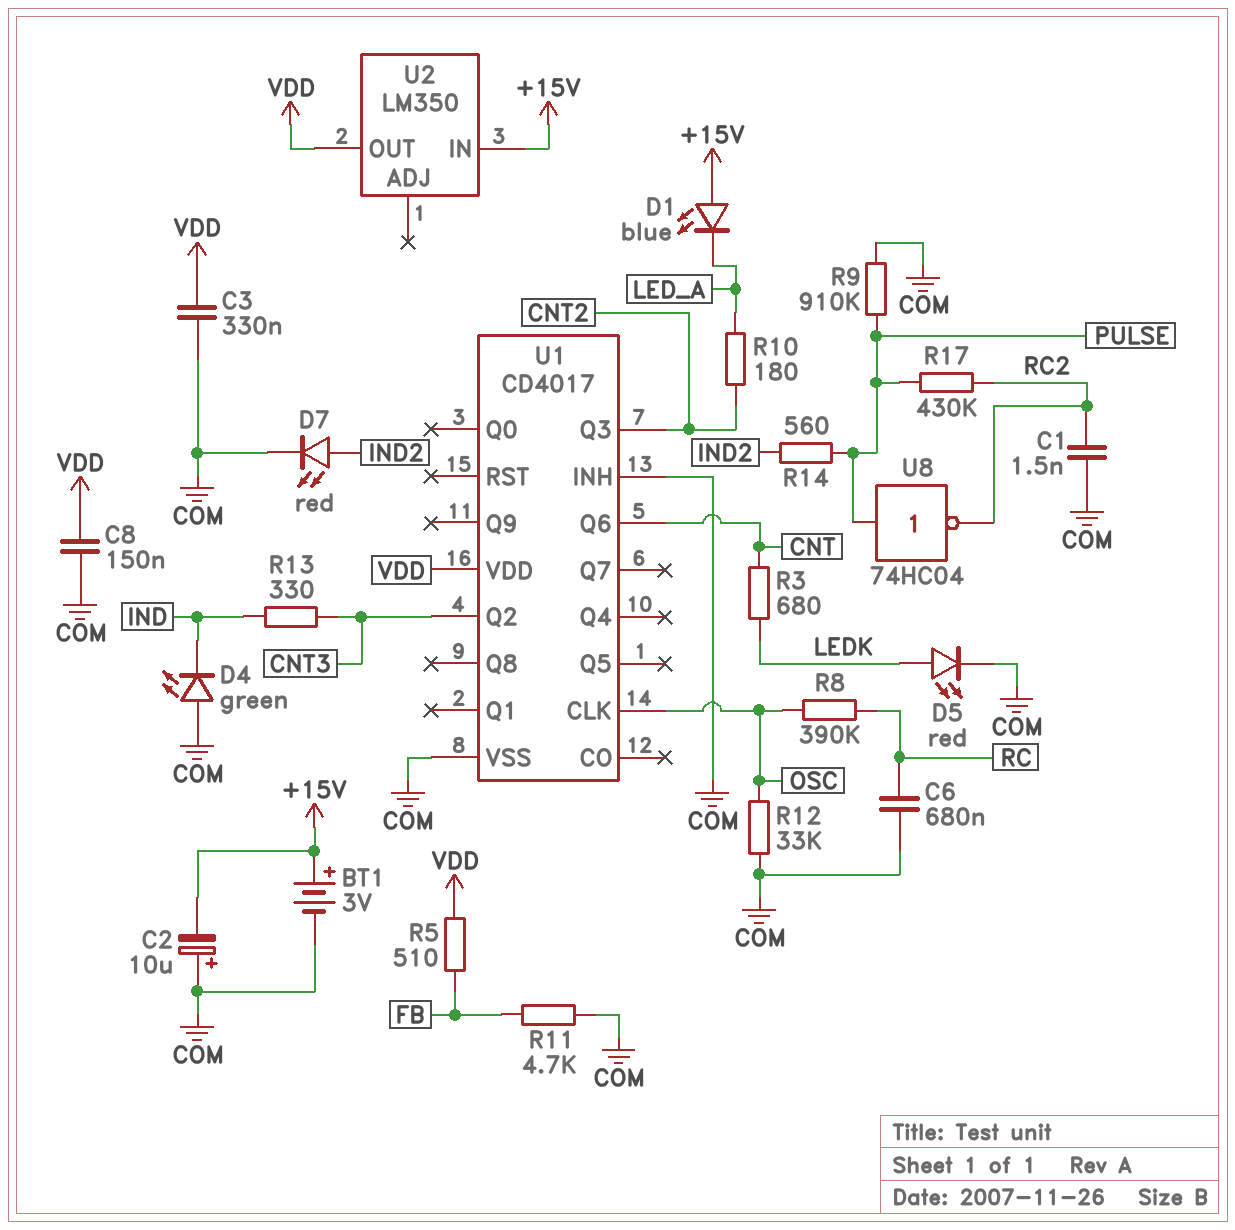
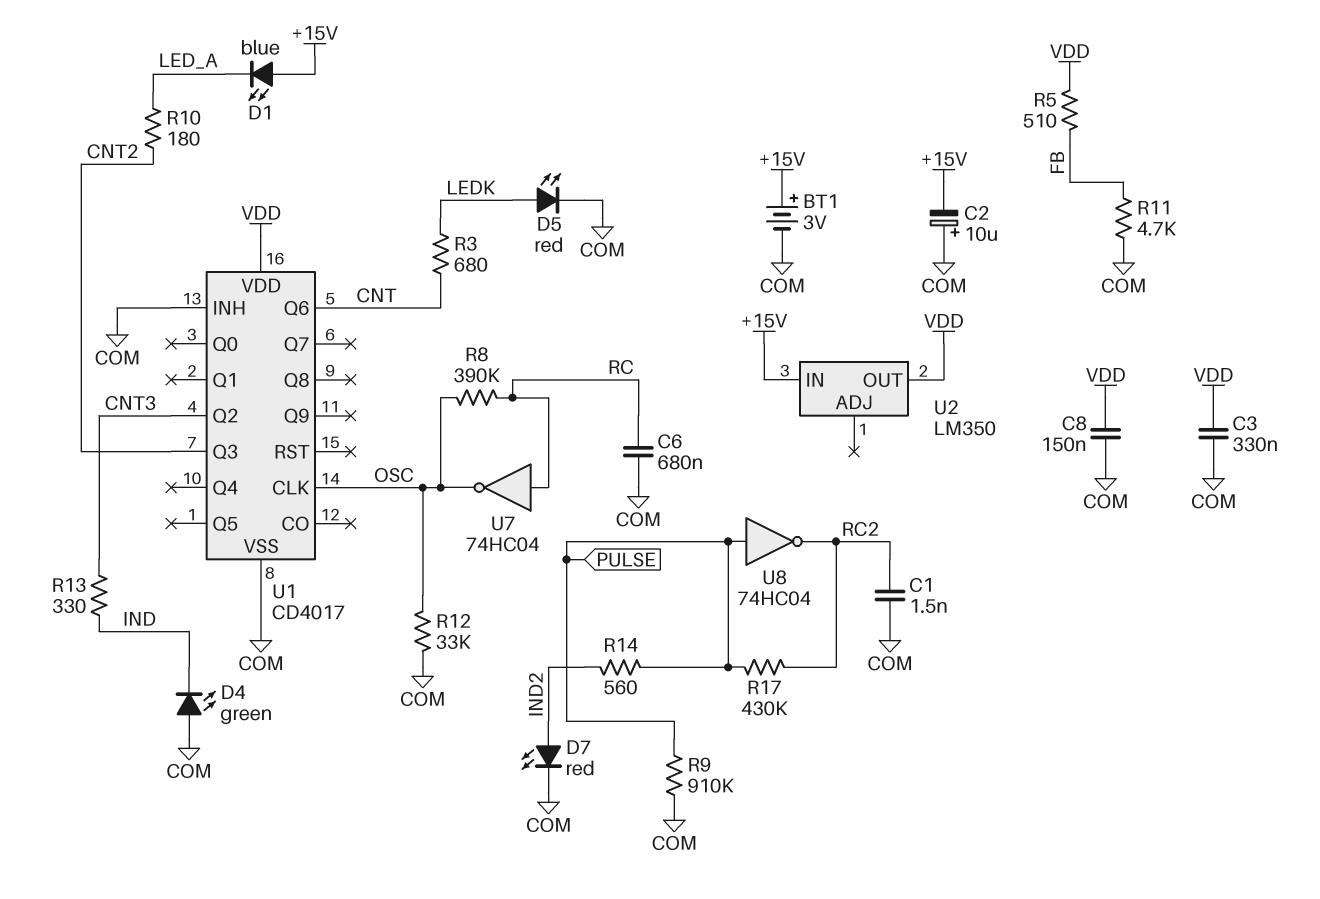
U7: none -> NOT 74HC04 (in RC, out OSC)

